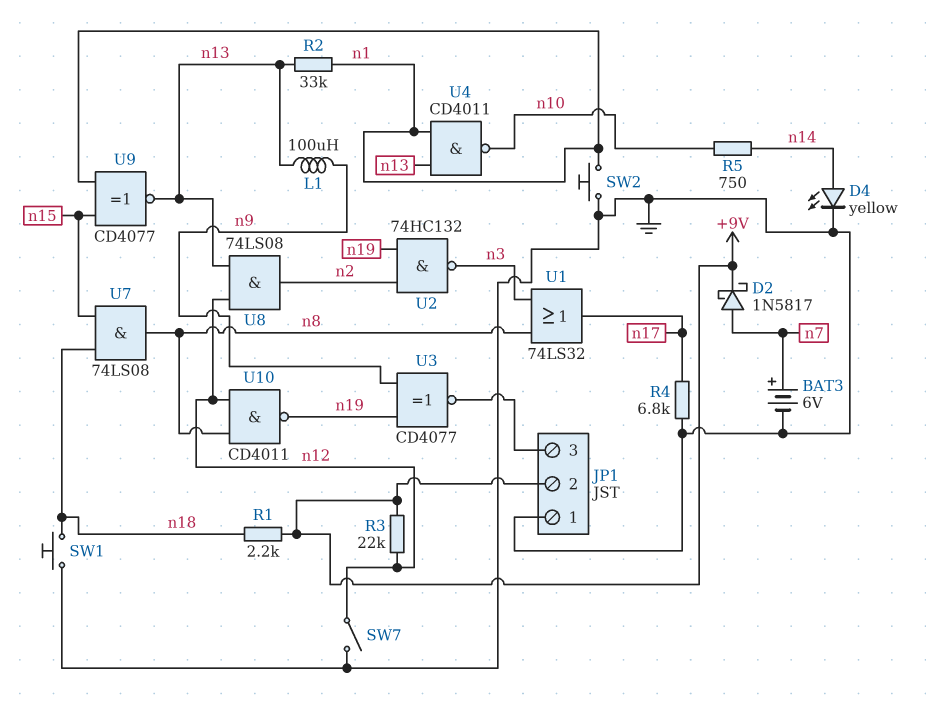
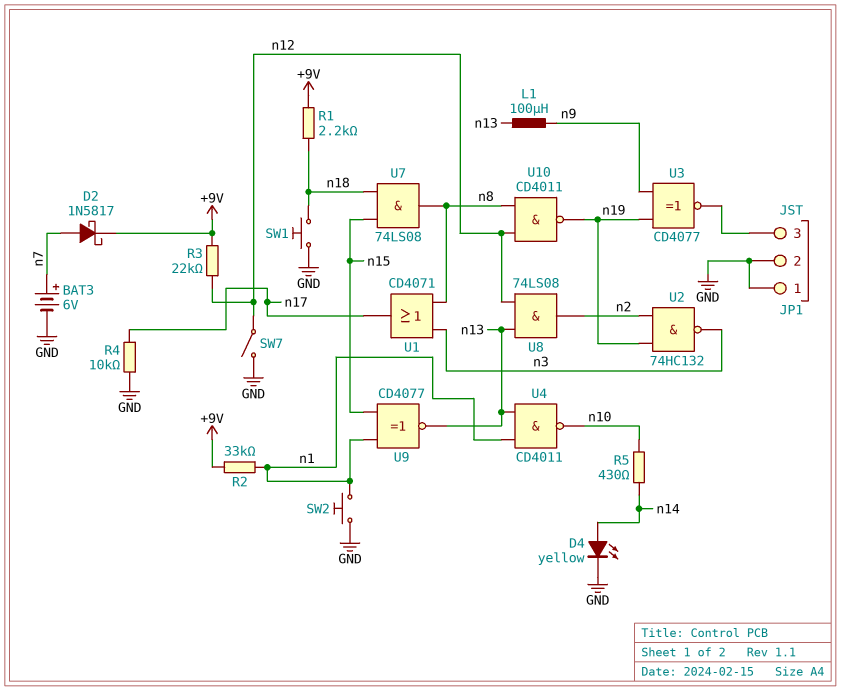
JP1 pin 2: +9V -> GND
R2: 33k (n1, n13) -> 33k (+9V, n1)
R4: 6.8k (GND, n17) -> 10k (GND, n17)
R5: 750 (n10, n14) -> 430 (n10, n14)
U1: OR 74LS32 (in n3, in n8, out n17) -> OR CD4071 (in n3, in n8, out n17)

